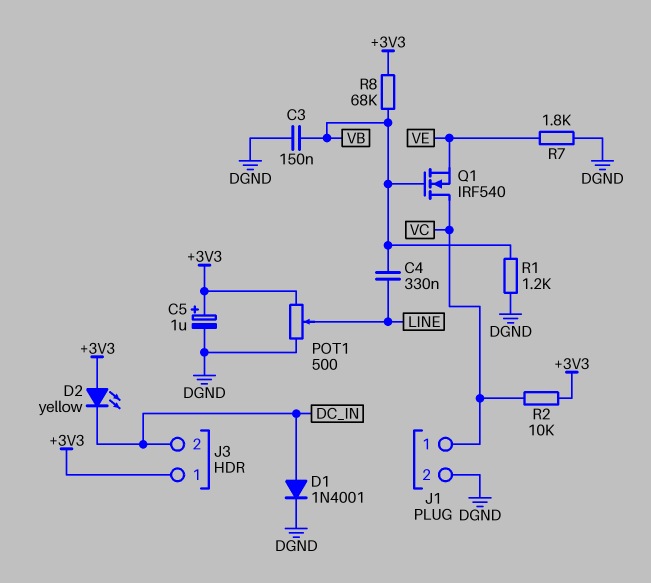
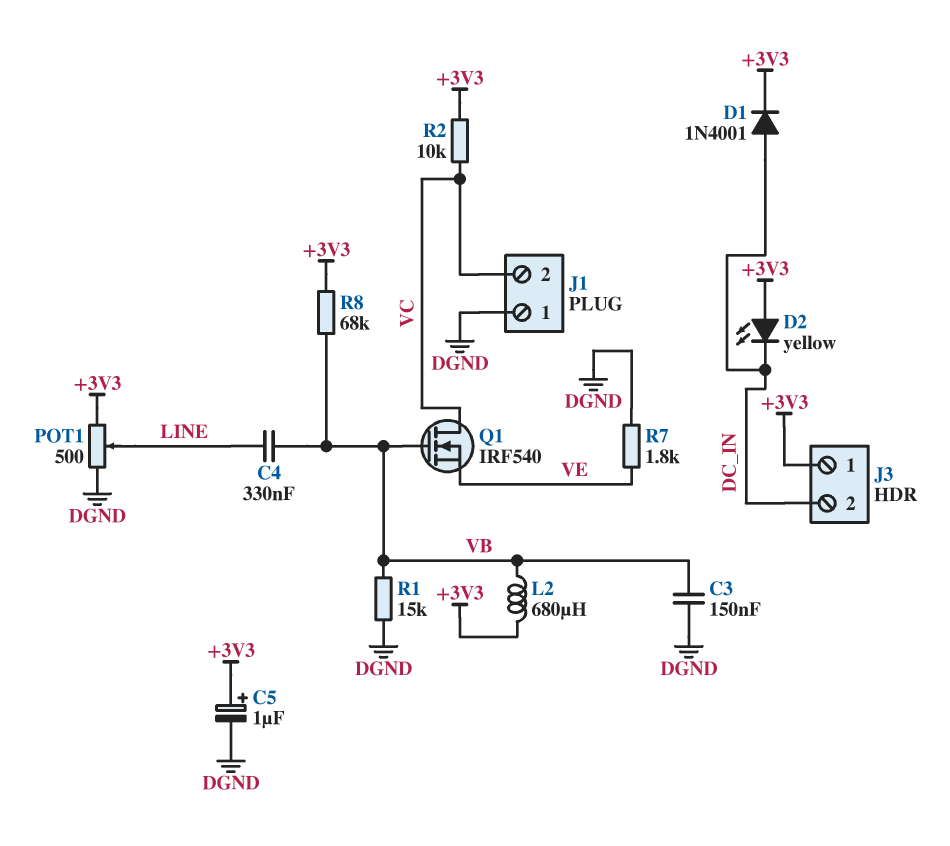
D1: diode 1N4001 (A DC_IN, K DGND) -> diode 1N4001 (A DC_IN, K +3V3)
J1 pin 1: VC -> DGND
J1 pin 2: DGND -> VC
L2: none -> 680uH (+3V3, VB)
R1: 1.2k (DGND, VB) -> 15k (DGND, VB)

